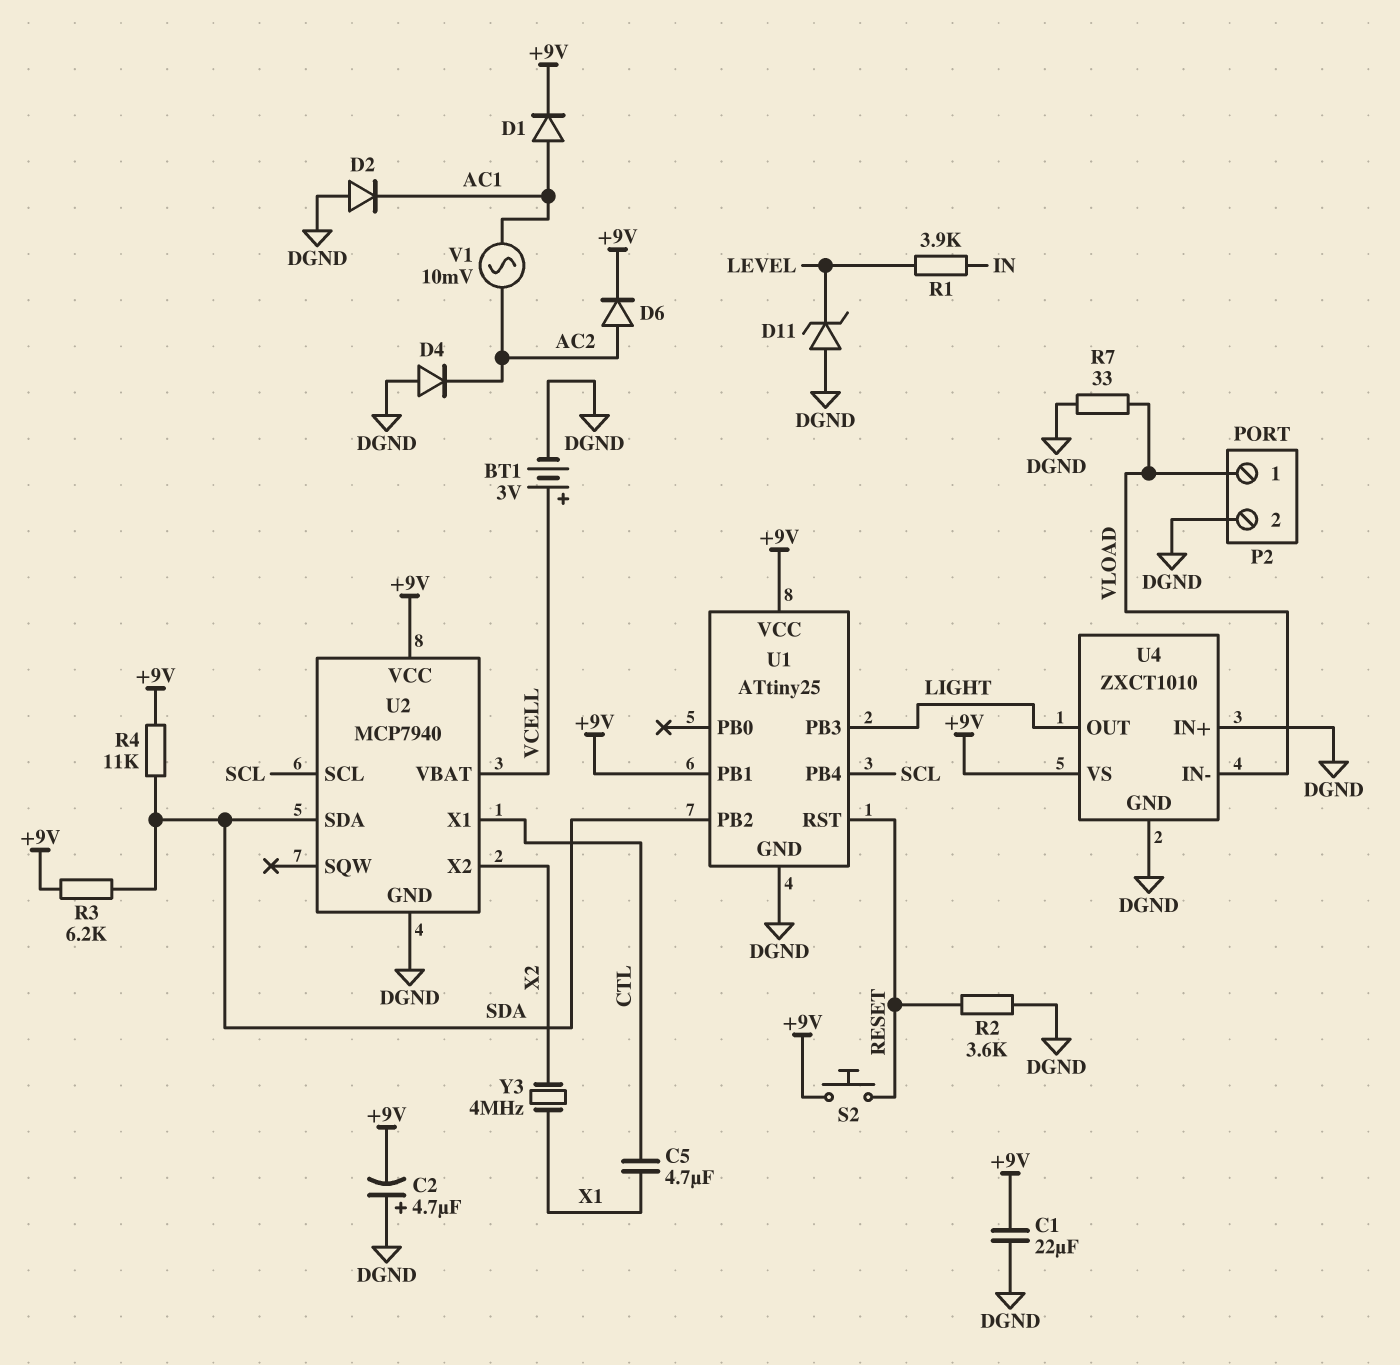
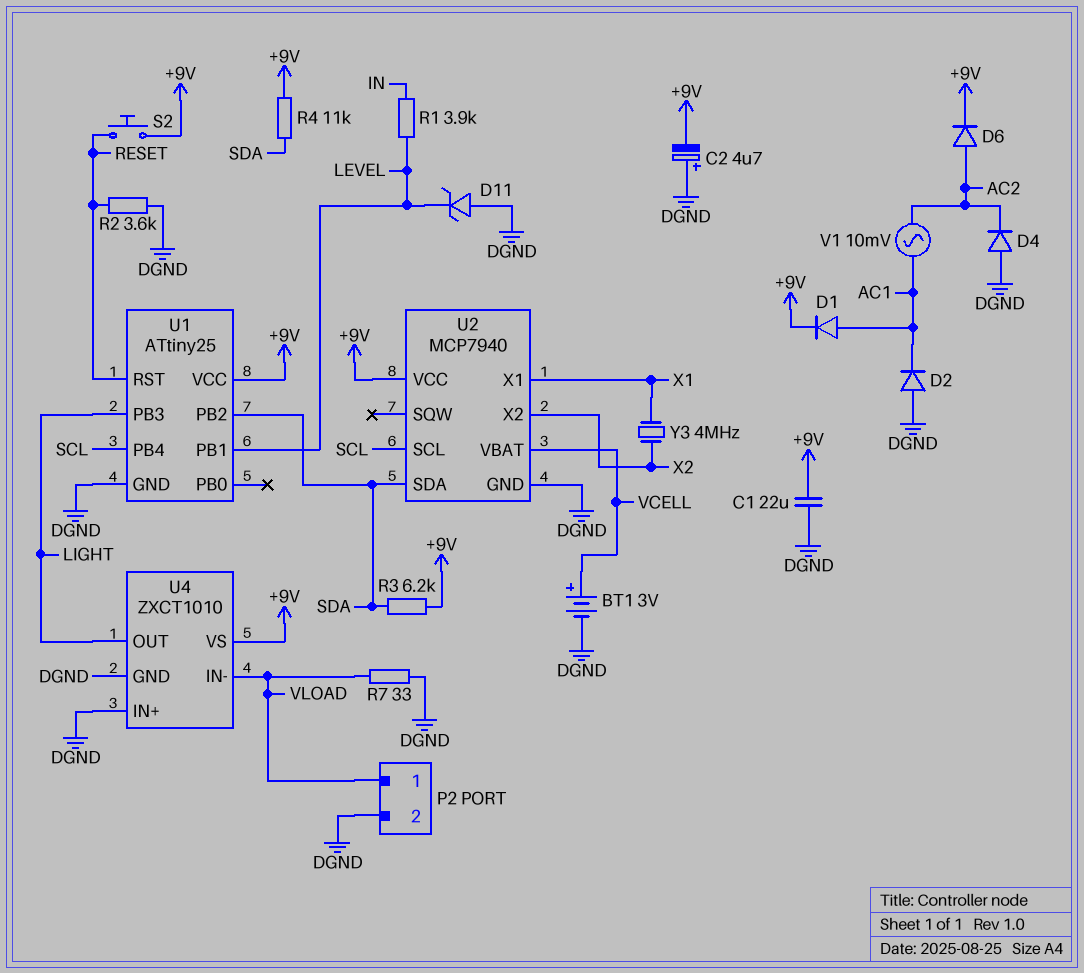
C5: 4.7uF (CTL, X1) -> none
U1 pin PB1: +9V -> LEVEL
U2 pin X1: CTL -> X1

